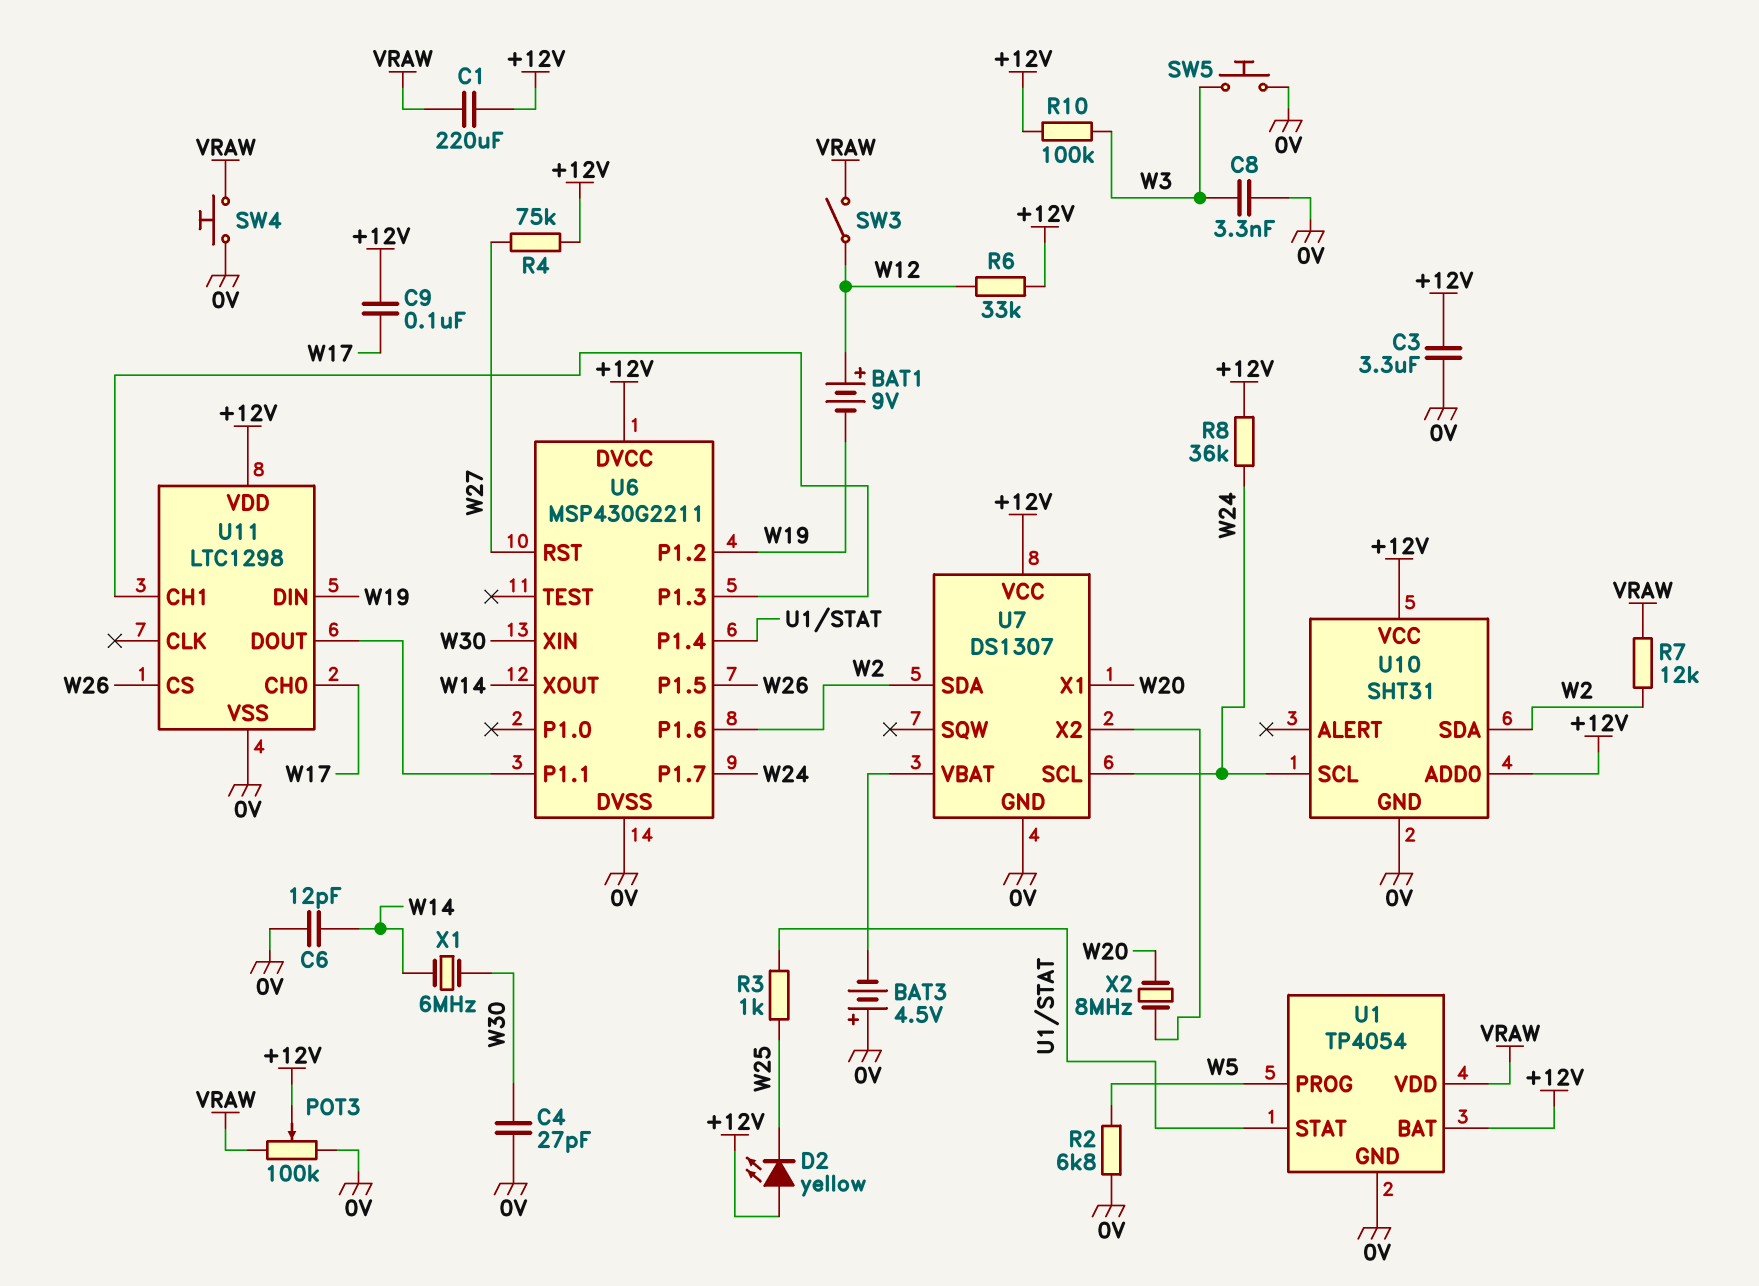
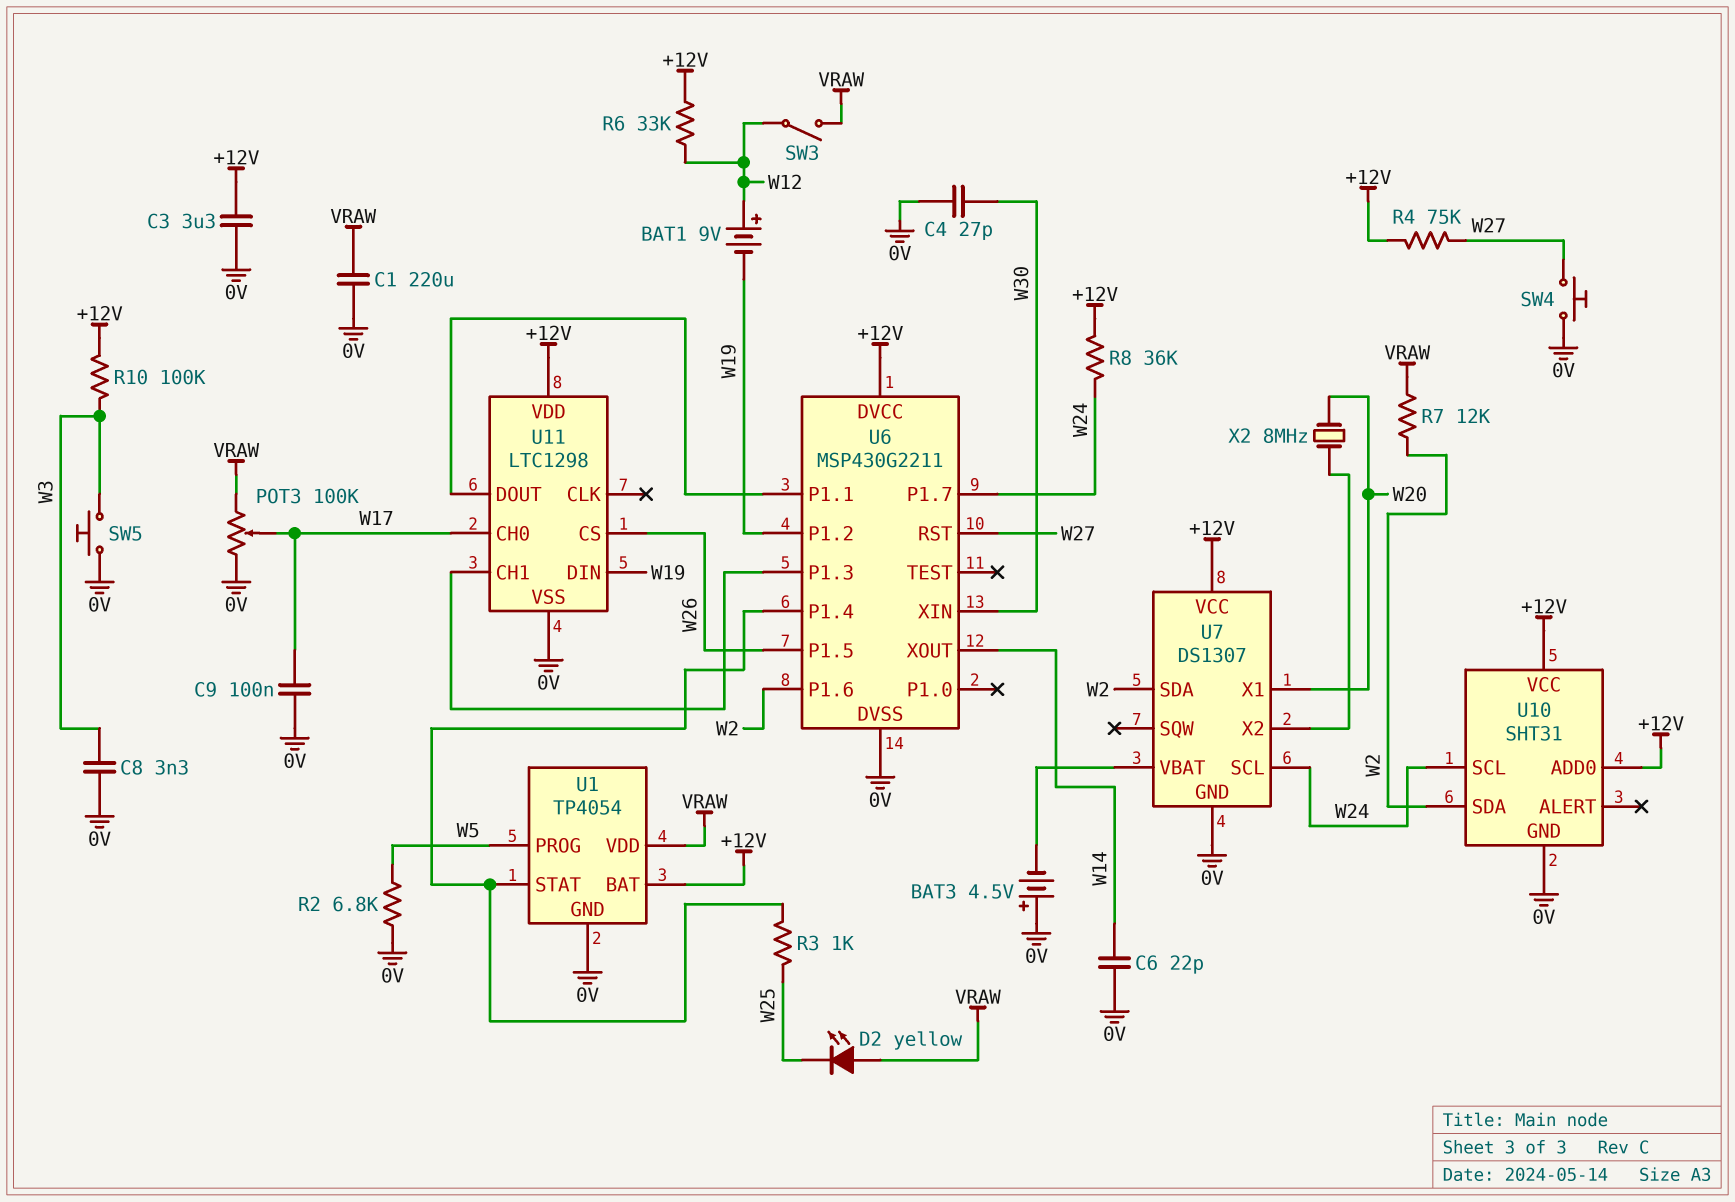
C1: 220uF (+12V, VRAW) -> 220uF (0V, VRAW)
C6: 12pF (0V, W14) -> 22pF (0V, W14)
C9: 100nF (+12V, W17) -> 100nF (0V, W17)
D2: LED yellow (A +12V, K W25) -> LED yellow (A VRAW, K W25)
POT3: 100k (0V, VRAW, wiper +12V) -> 100k (0V, VRAW, wiper W17)
SW4: button (0V, VRAW) -> button (0V, W27)
X1: 6MHz (W14, W30) -> none

